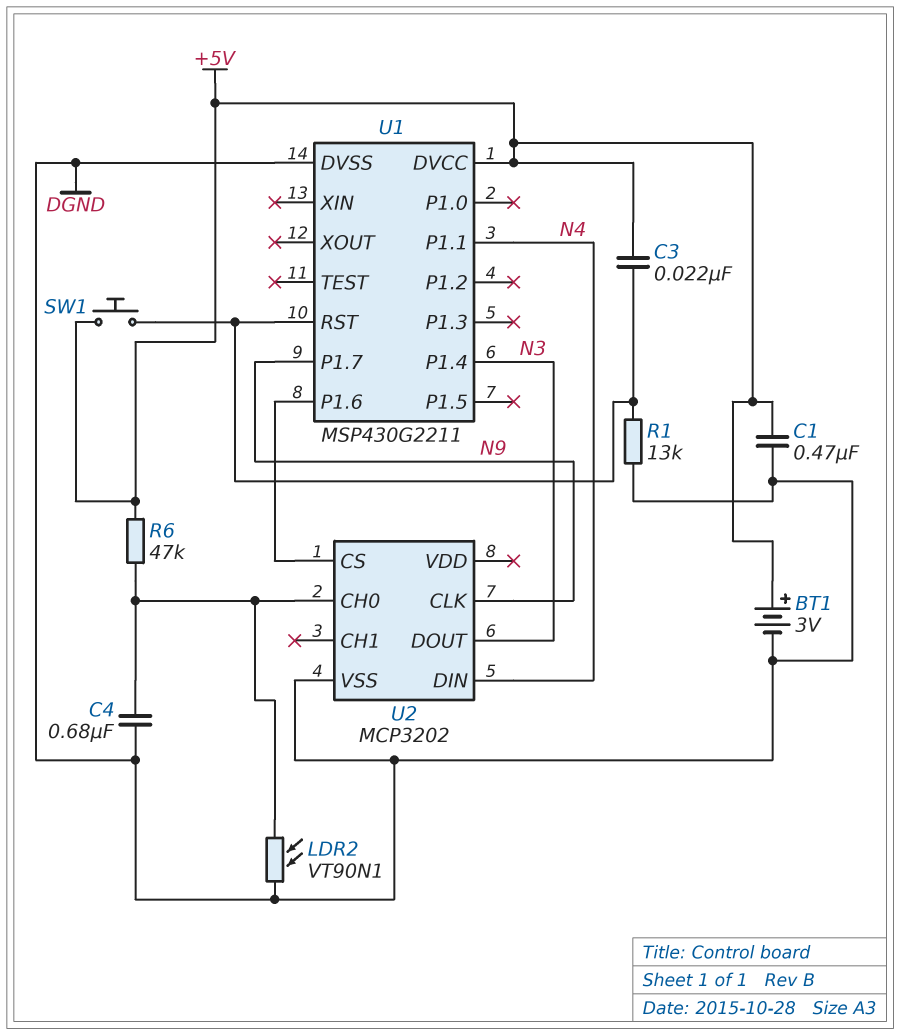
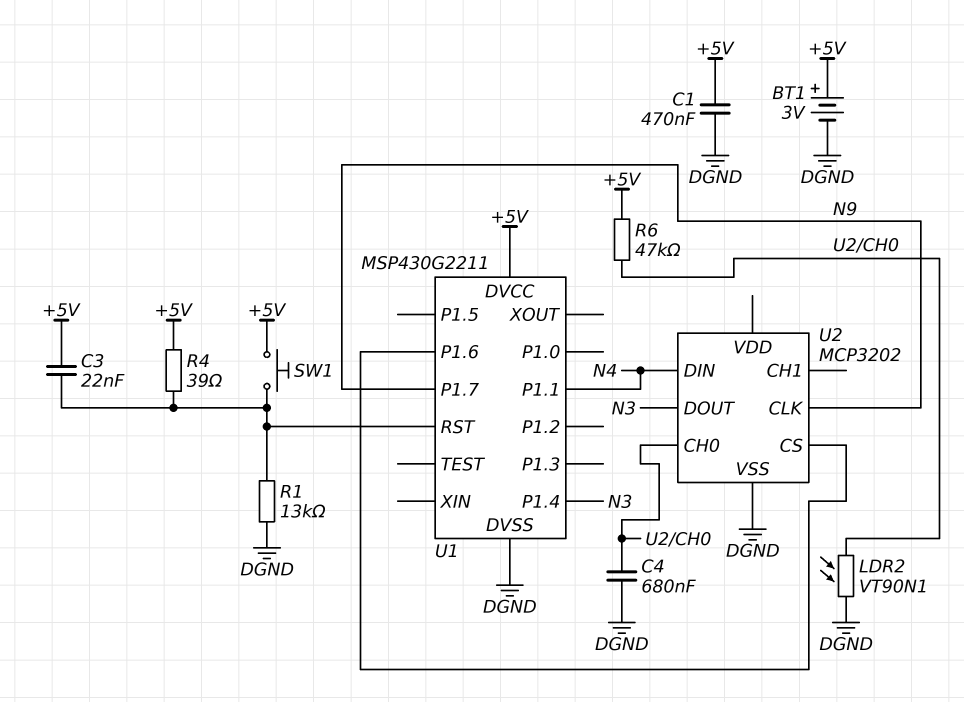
R4: none -> 39 (+5V, U1/RST)

